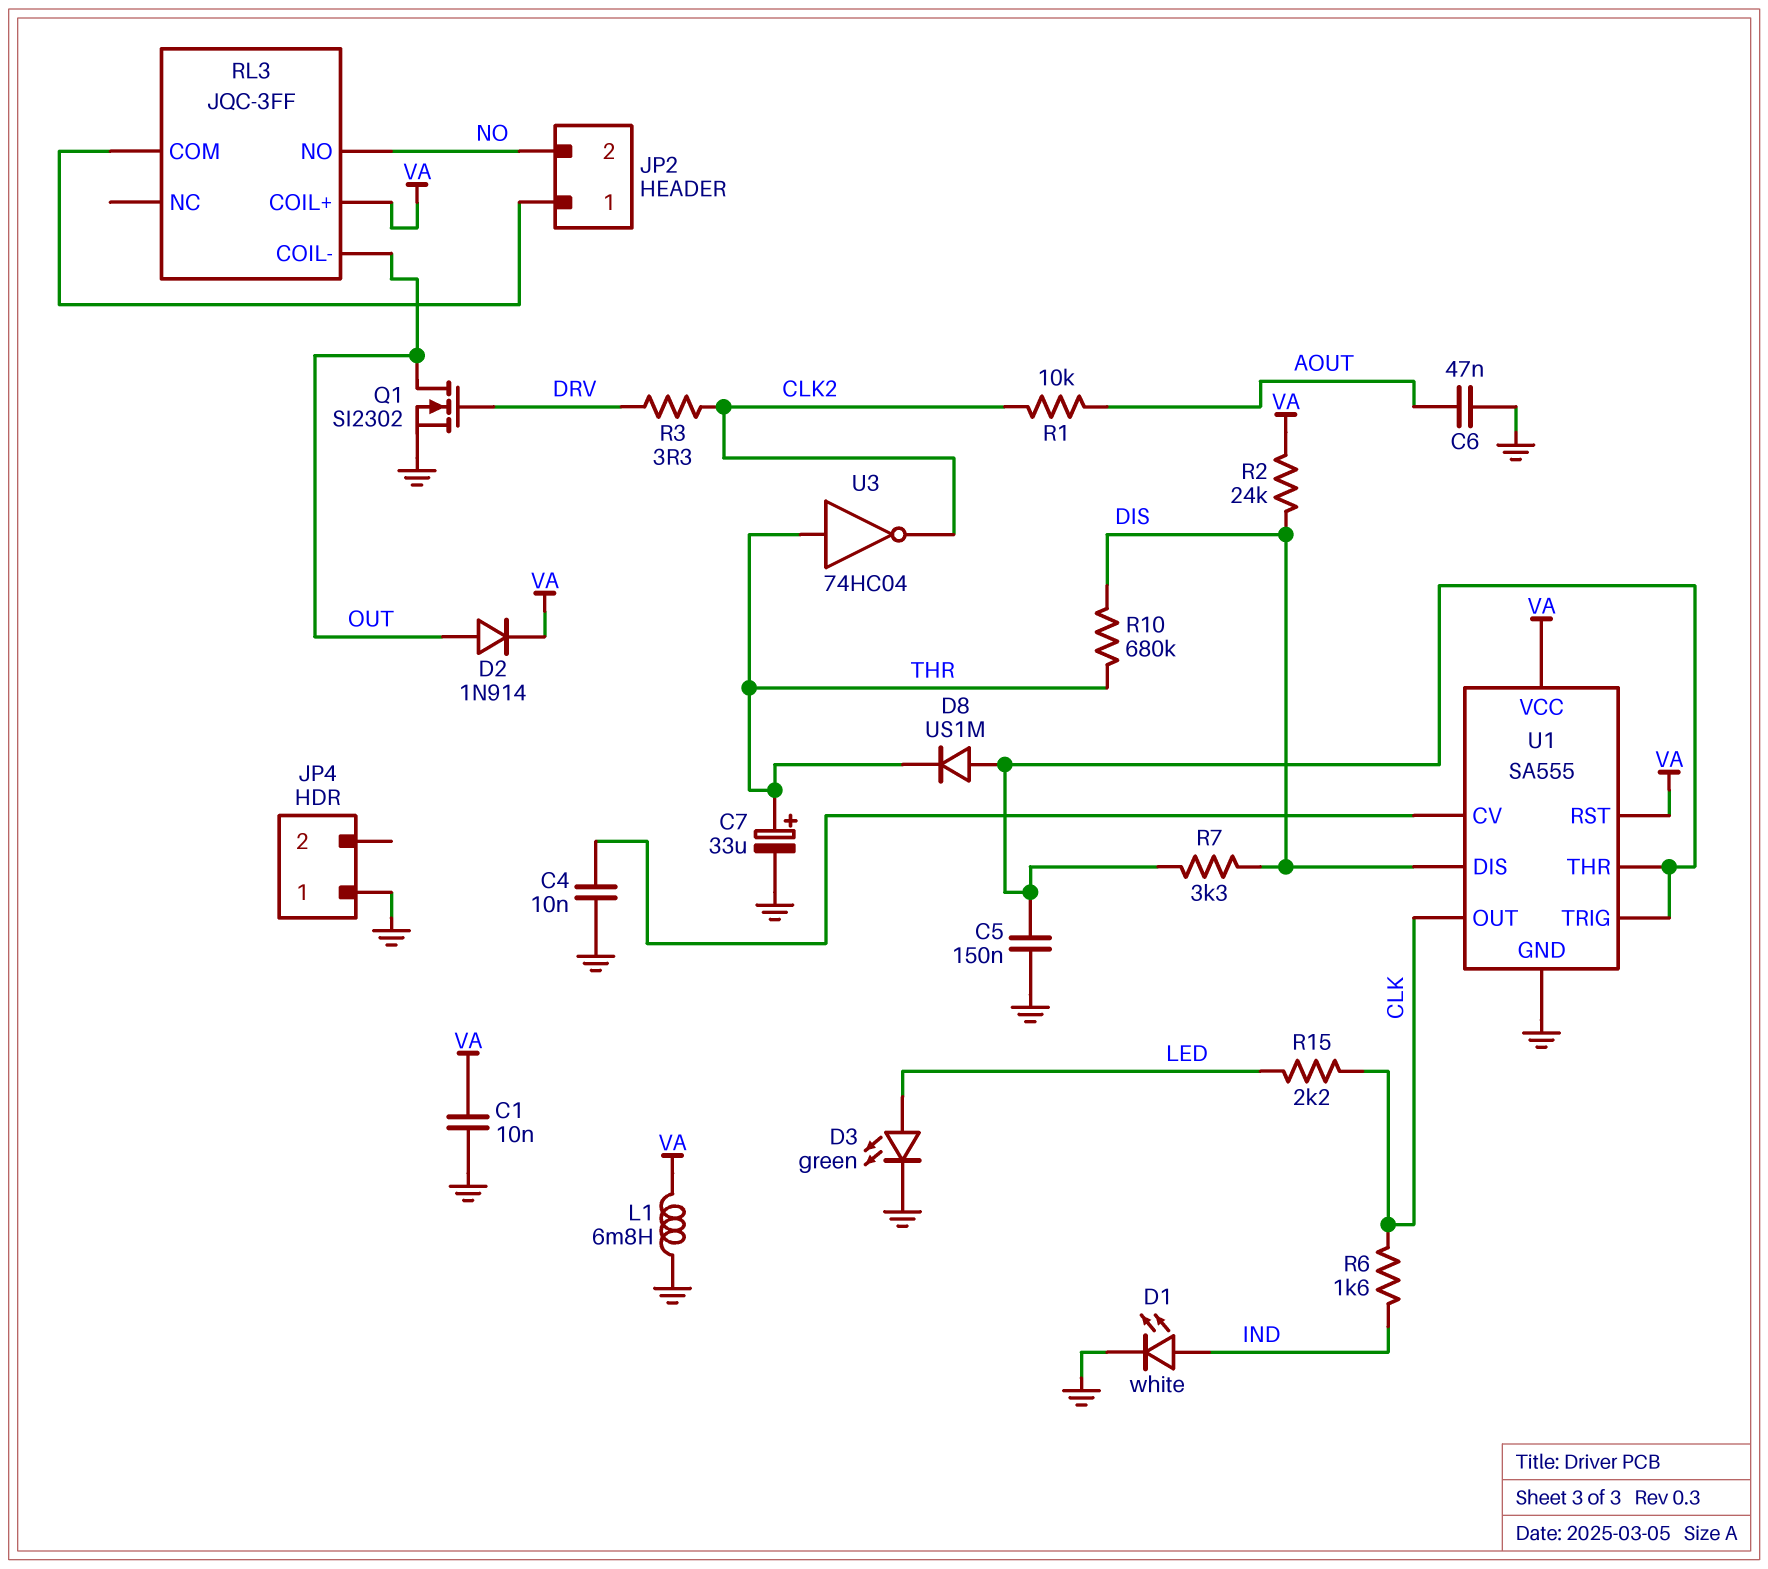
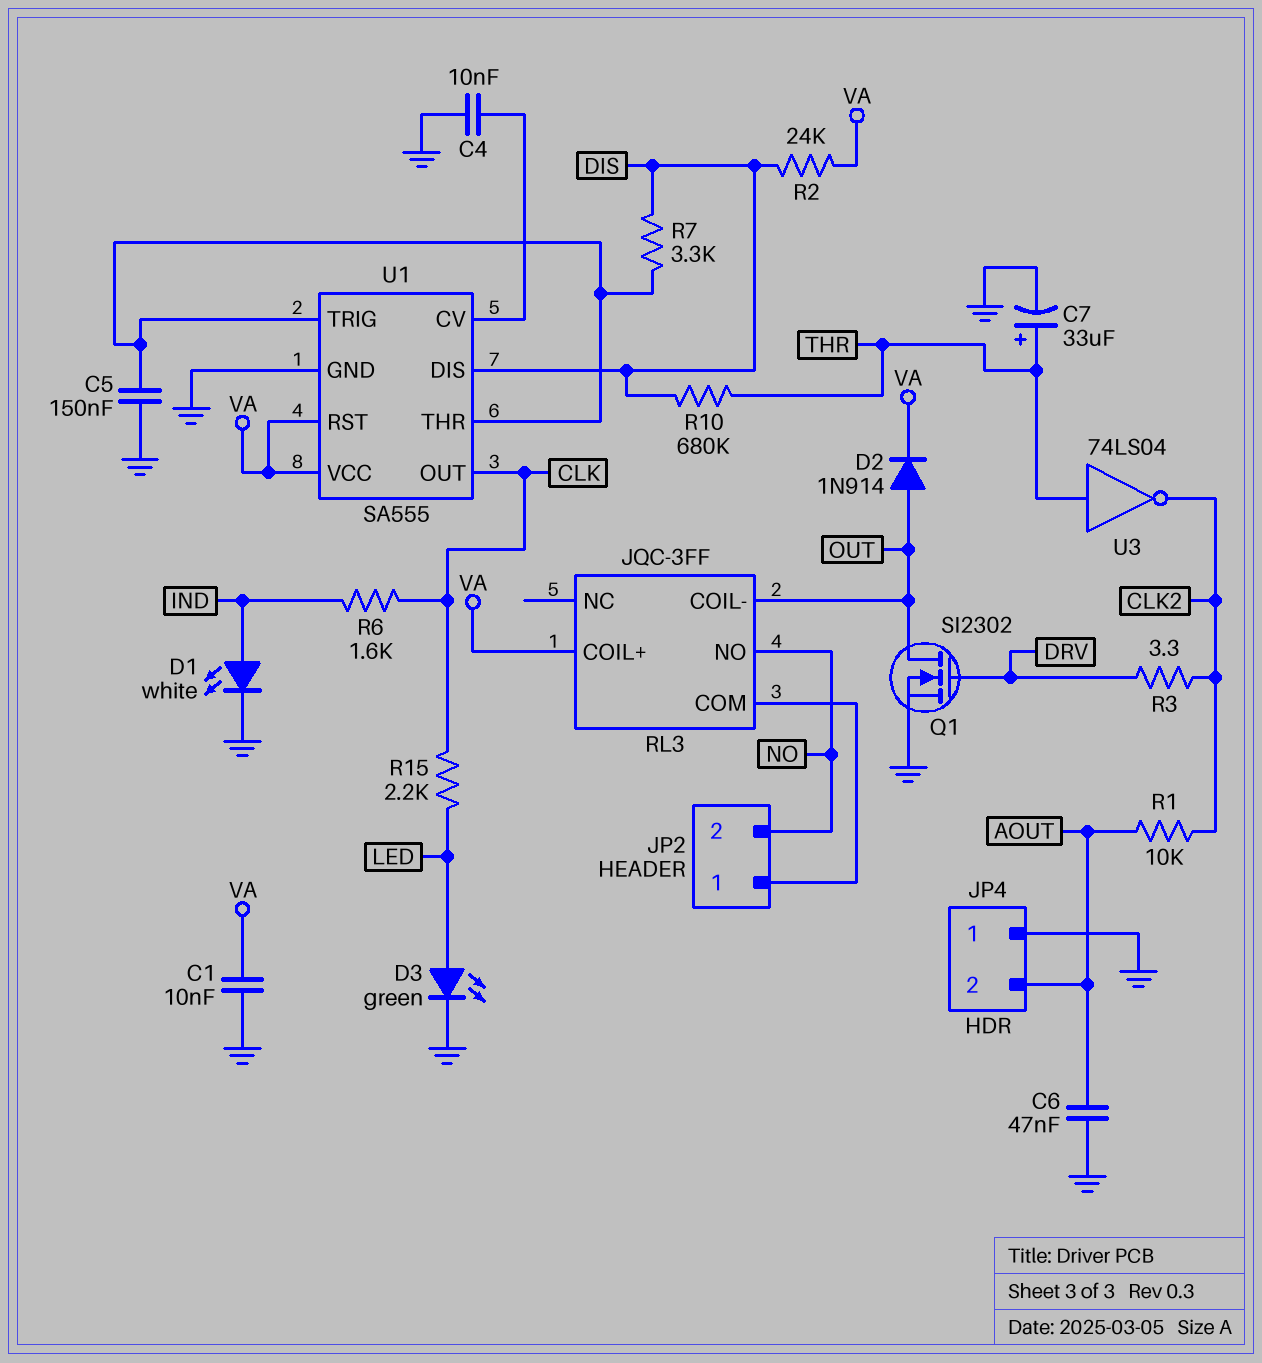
D8: diode US1M (A U1/THR, K THR) -> none
JP4 pin 2: none -> AOUT
L1: 6.8mH (GND, VA) -> none
U3: NOT 74HC04 (in THR, out CLK2) -> NOT 74LS04 (in THR, out CLK2)

